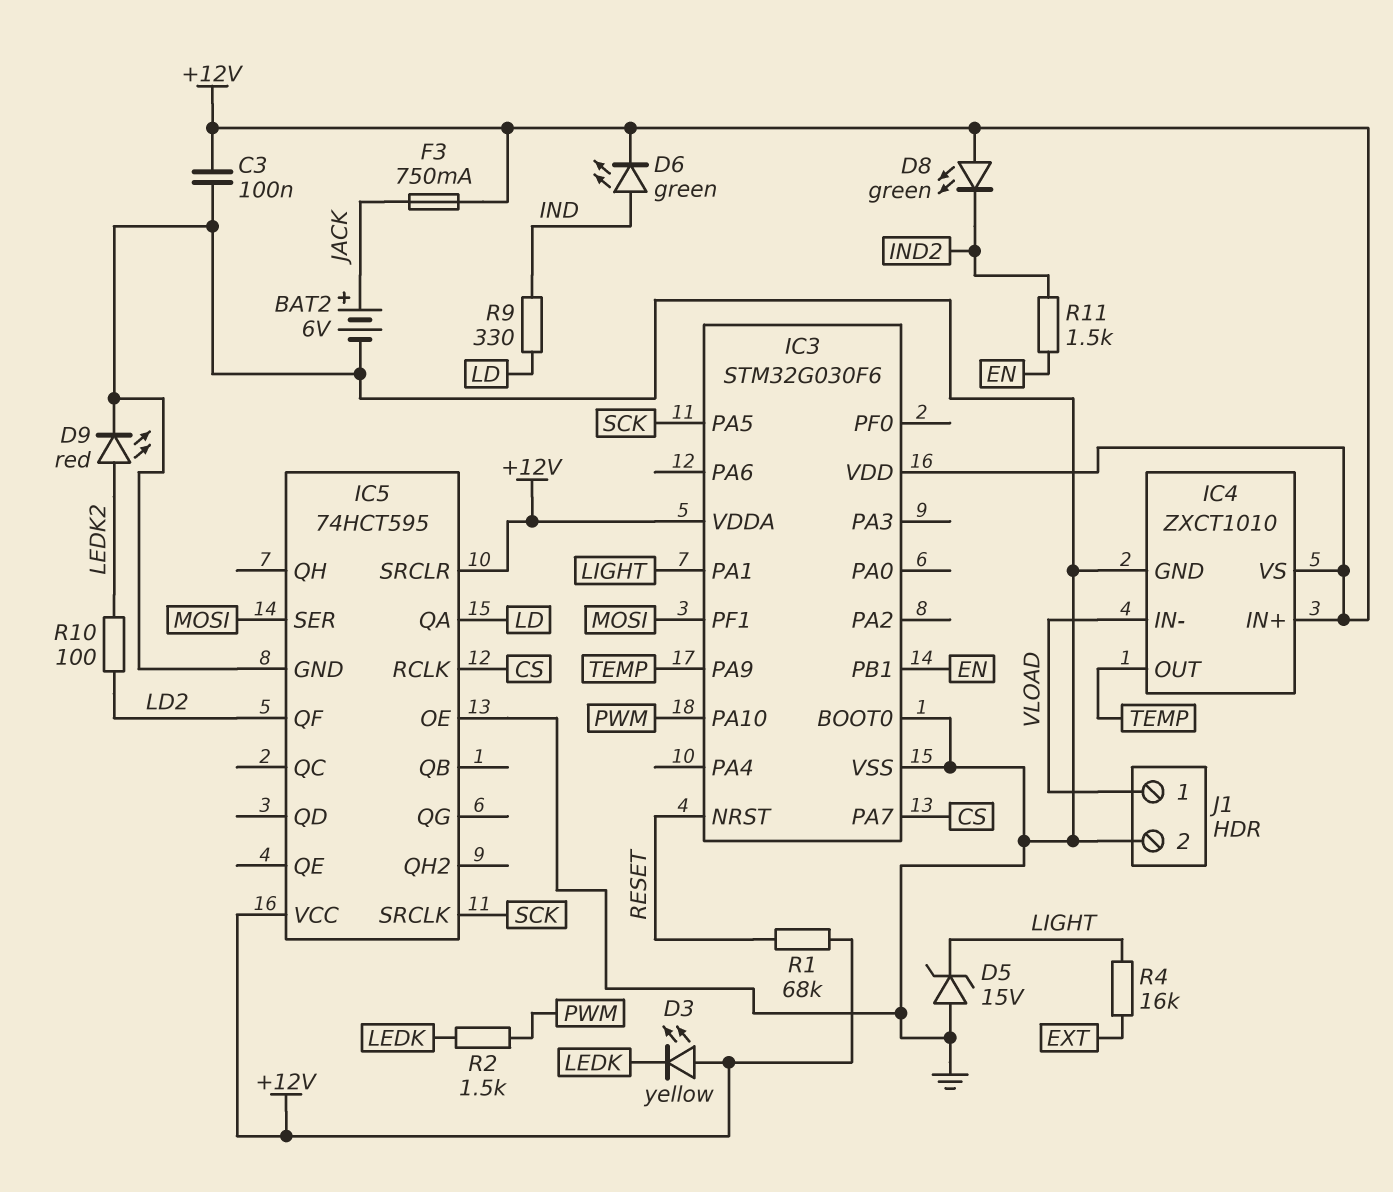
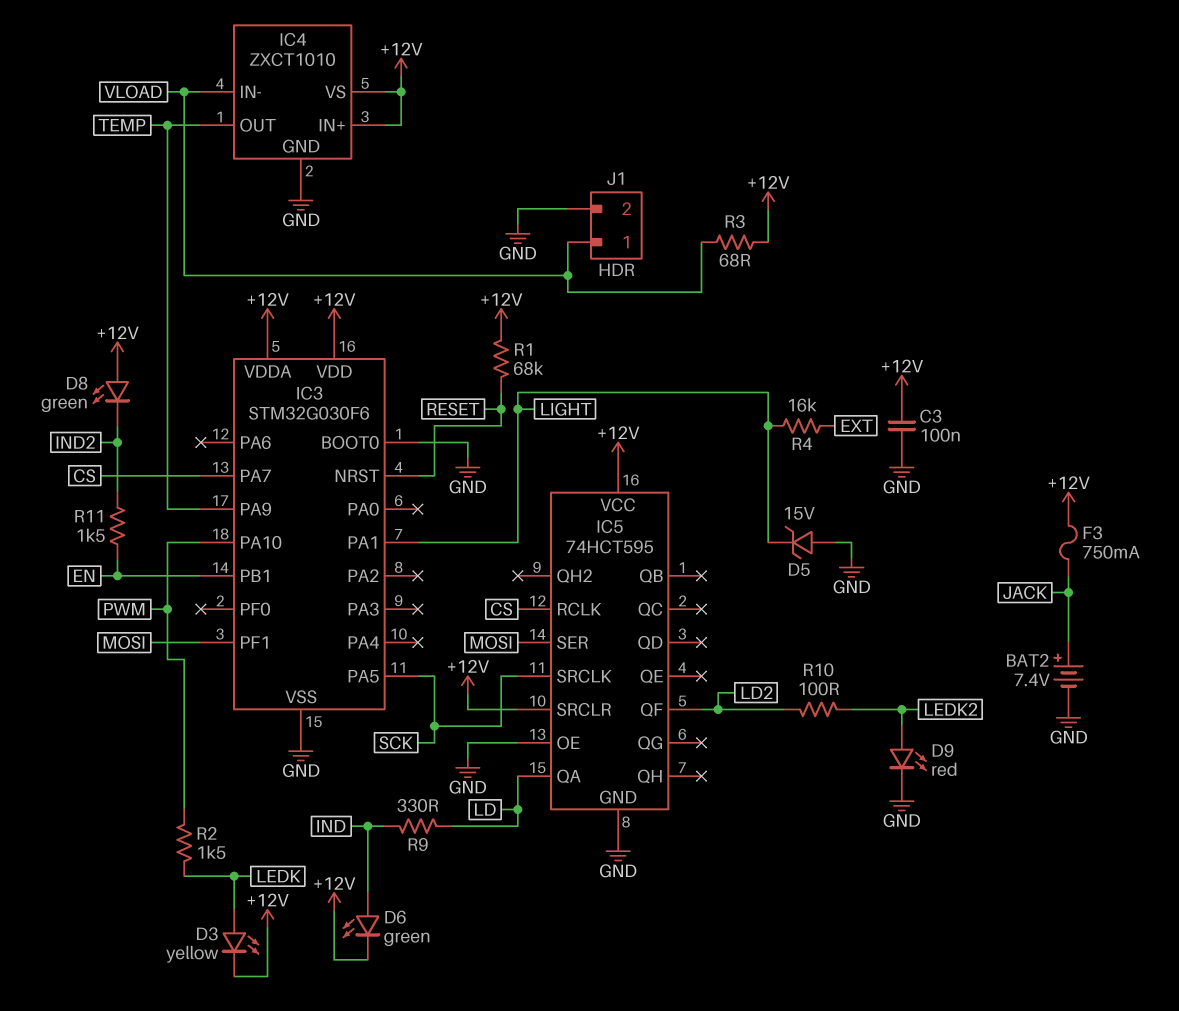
BAT2: 6V (plus JACK, minus GND) -> 7.4V (plus JACK, minus GND)
D3: LED yellow (A +12V, K LEDK) -> LED yellow (A LEDK, K +12V)
R3: none -> 68 (+12V, VLOAD)

